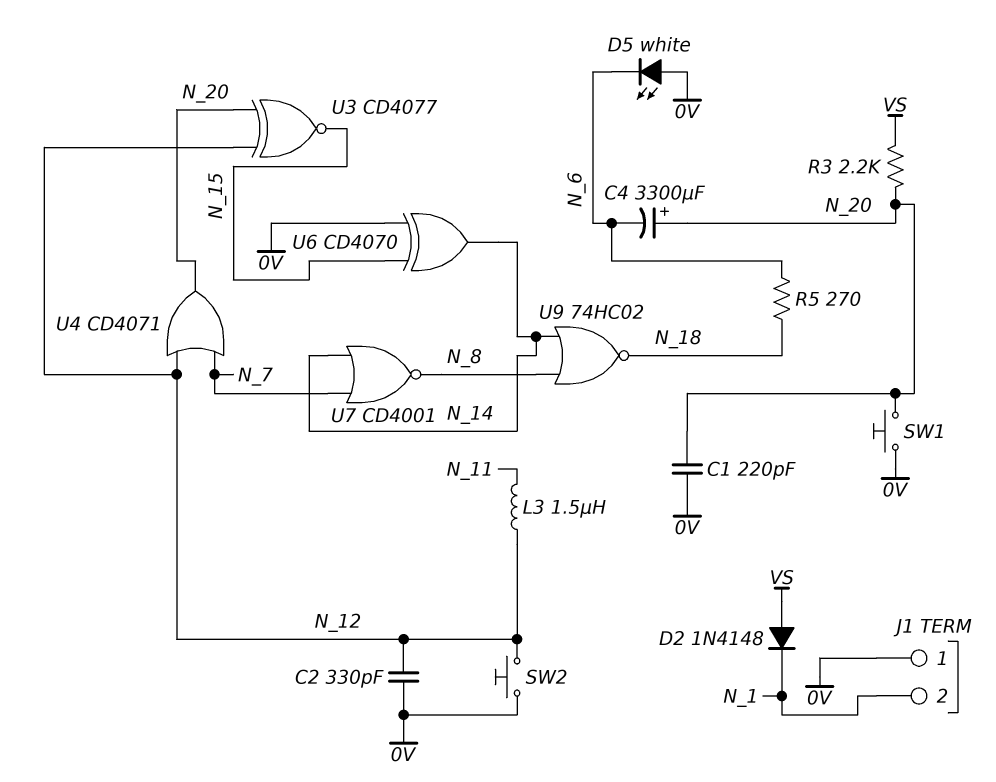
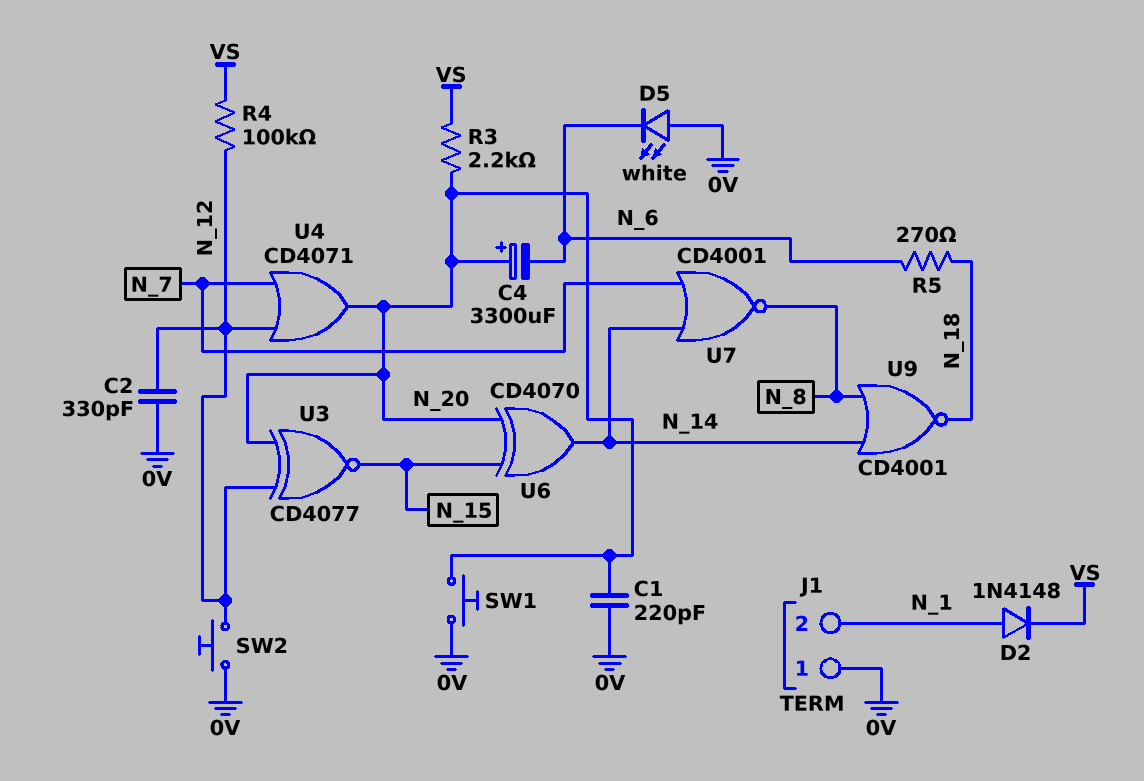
D2: diode 1N4148 (A VS, K N_1) -> diode 1N4148 (A N_1, K VS)
L3: 1.5uH (N_11, N_12) -> none
R4: none -> 100k (N_12, VS)
U6: XOR CD4070 (in 0V, in N_15, out N_14) -> XOR CD4070 (in N_15, in N_20, out N_14)
U9: NOR 74HC02 (in N_8, in N_14, out N_18) -> NOR CD4001 (in N_8, in N_14, out N_18)

